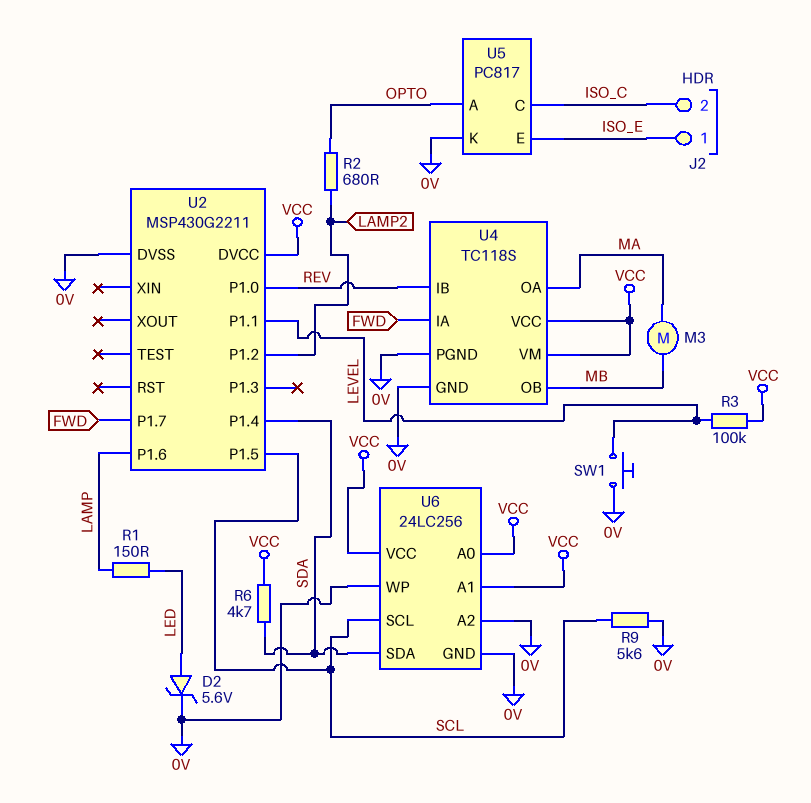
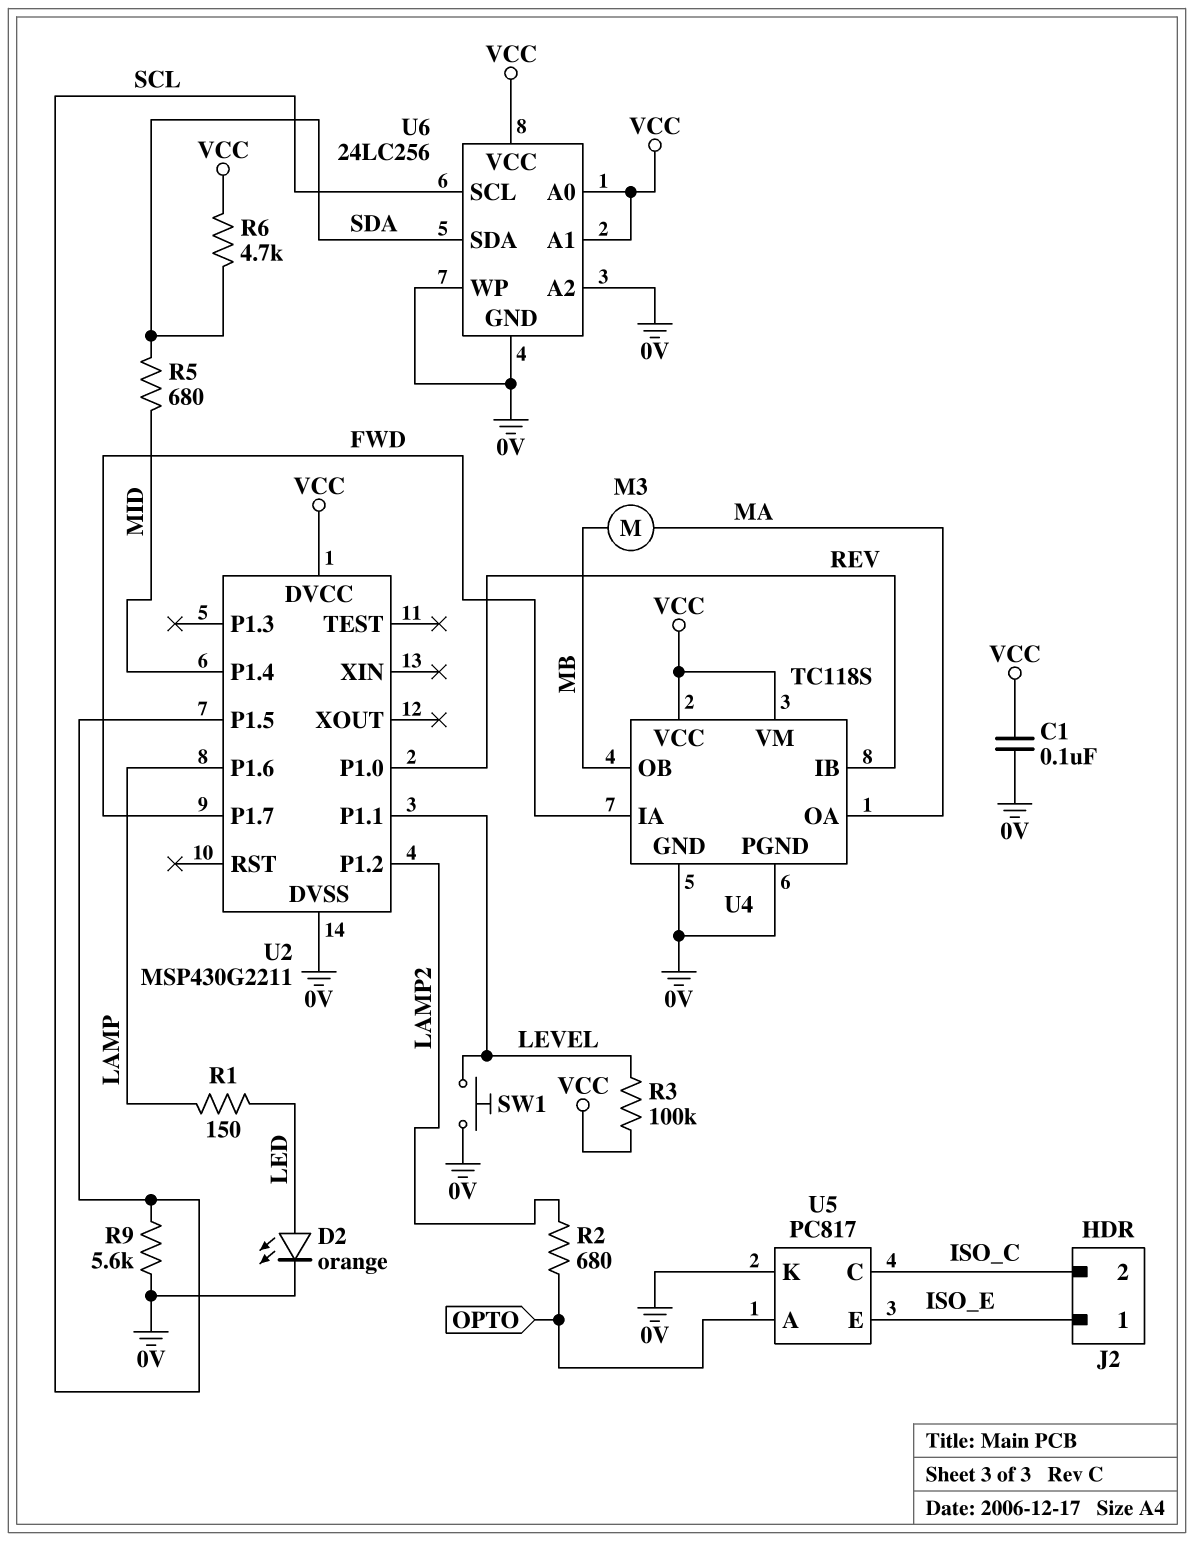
C1: none -> 100nF (0V, VCC)
D2: zener 5.6V (A LED, K 0V) -> LED orange (A LED, K 0V)
R5: none -> 680 (MID, SDA)
U2 pin P1.4: SDA -> MID

